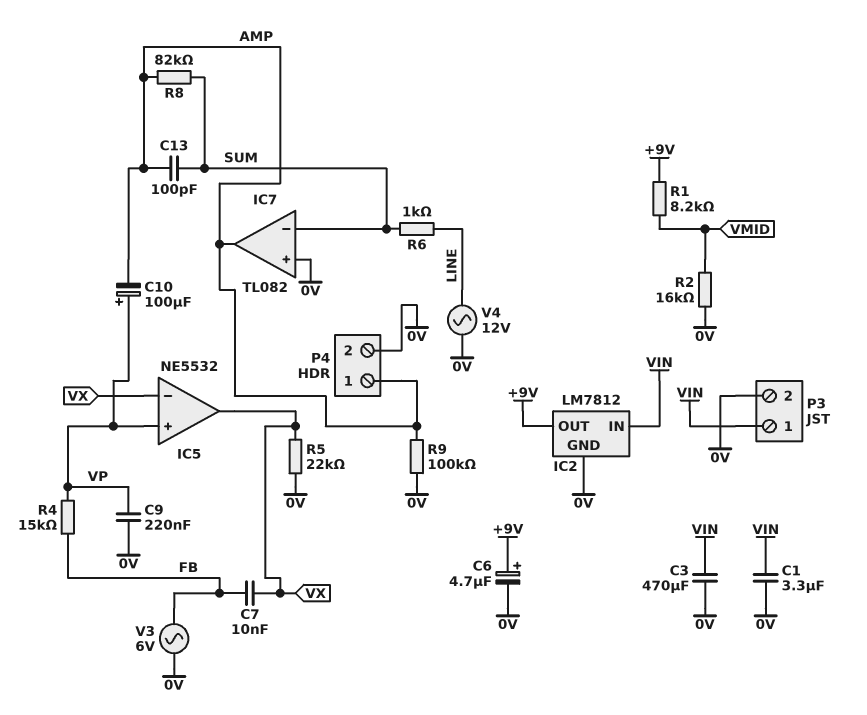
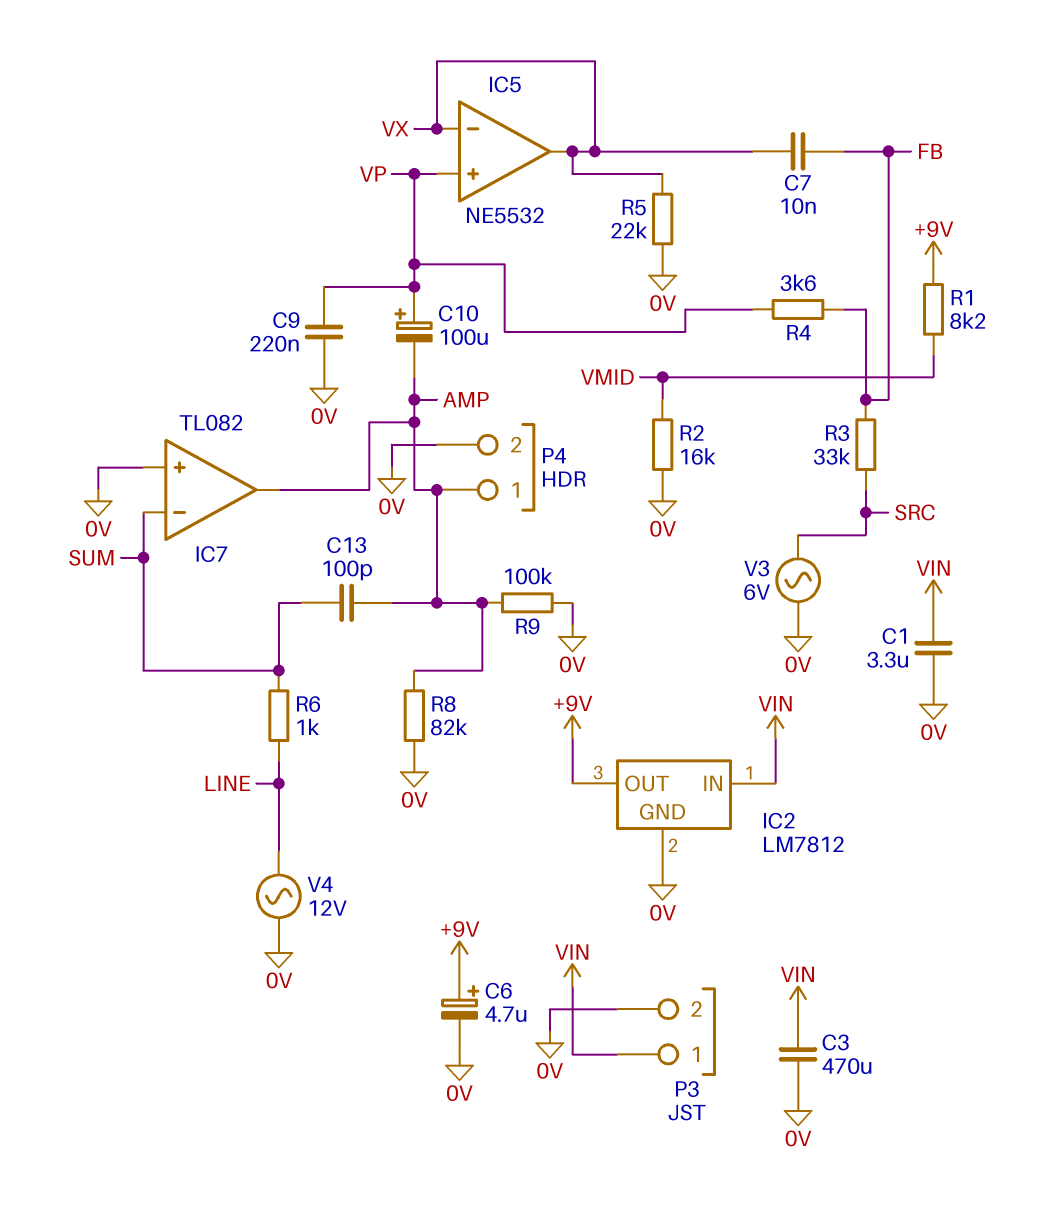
R3: none -> 33k (FB, SRC)
R4: 15k (FB, VP) -> 3.6k (FB, VP)
R8: 82k (AMP, SUM) -> 82k (0V, AMP)
V3: AC 6V (0V, FB) -> AC 6V (0V, SRC)

